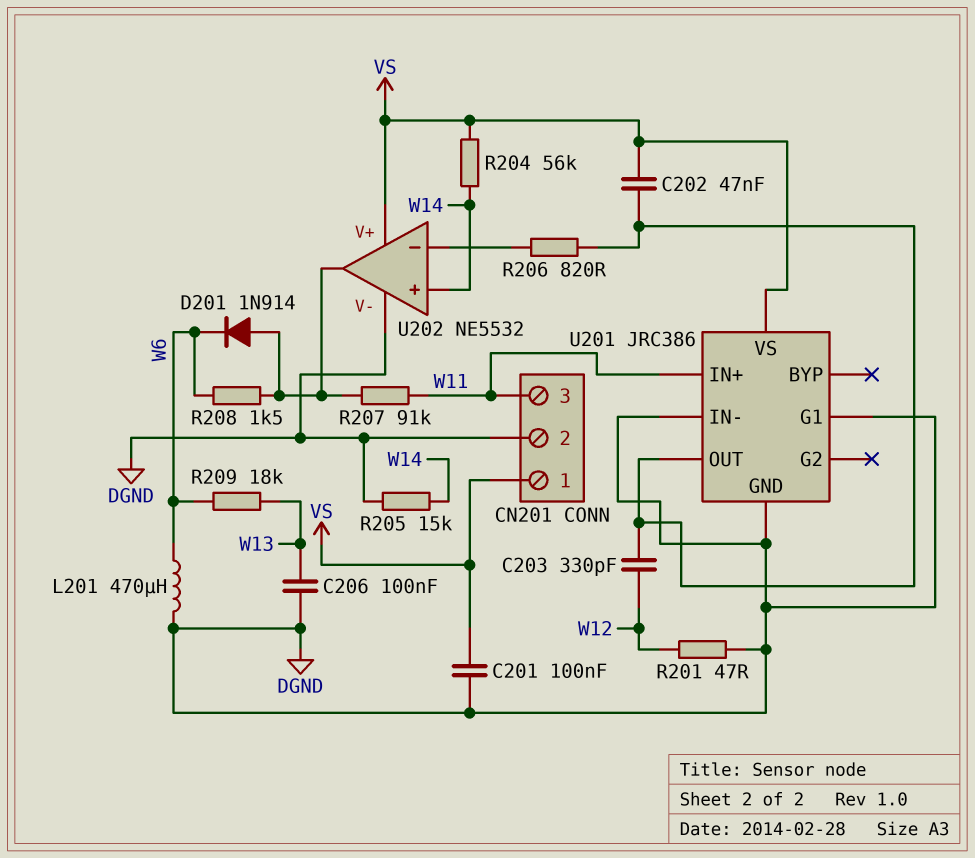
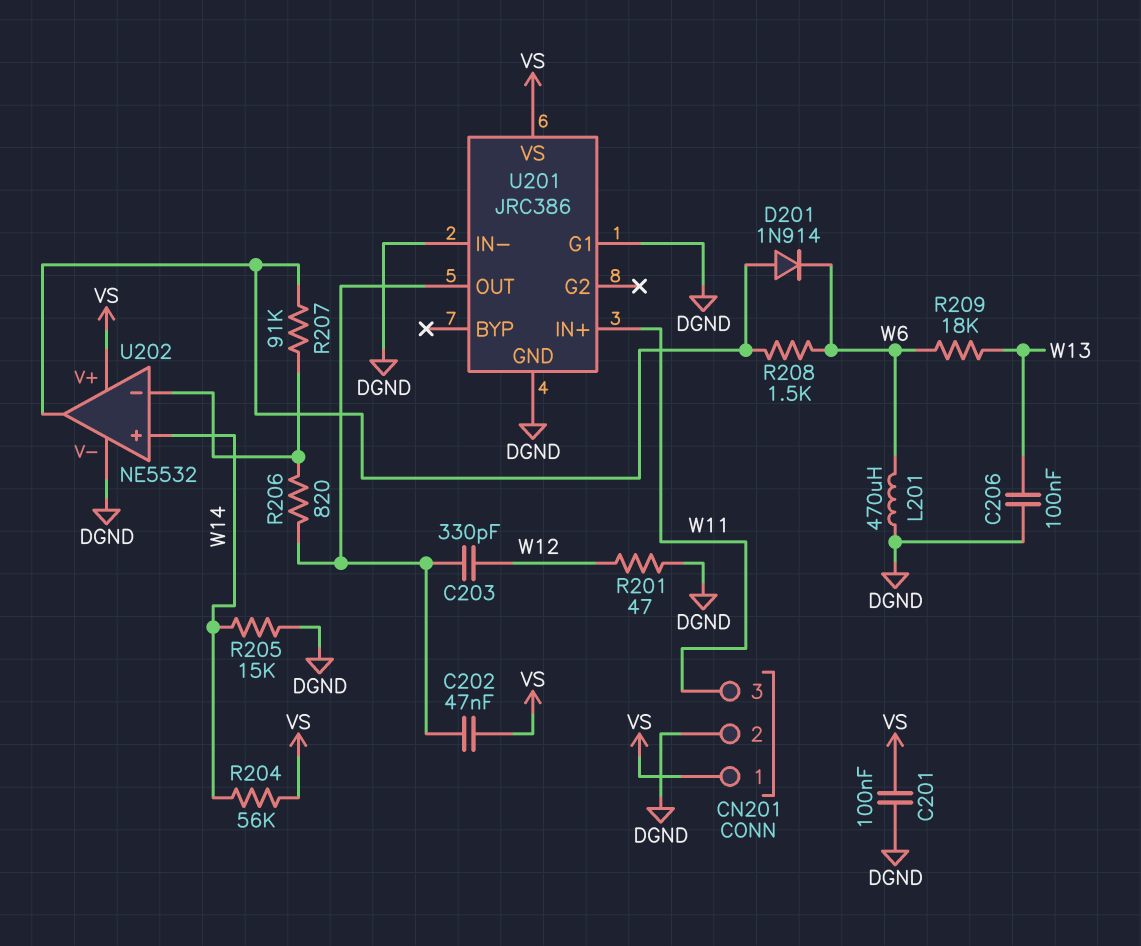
R207: 91k (U202/out, W11) -> 91k (U202/in-, U202/out)

